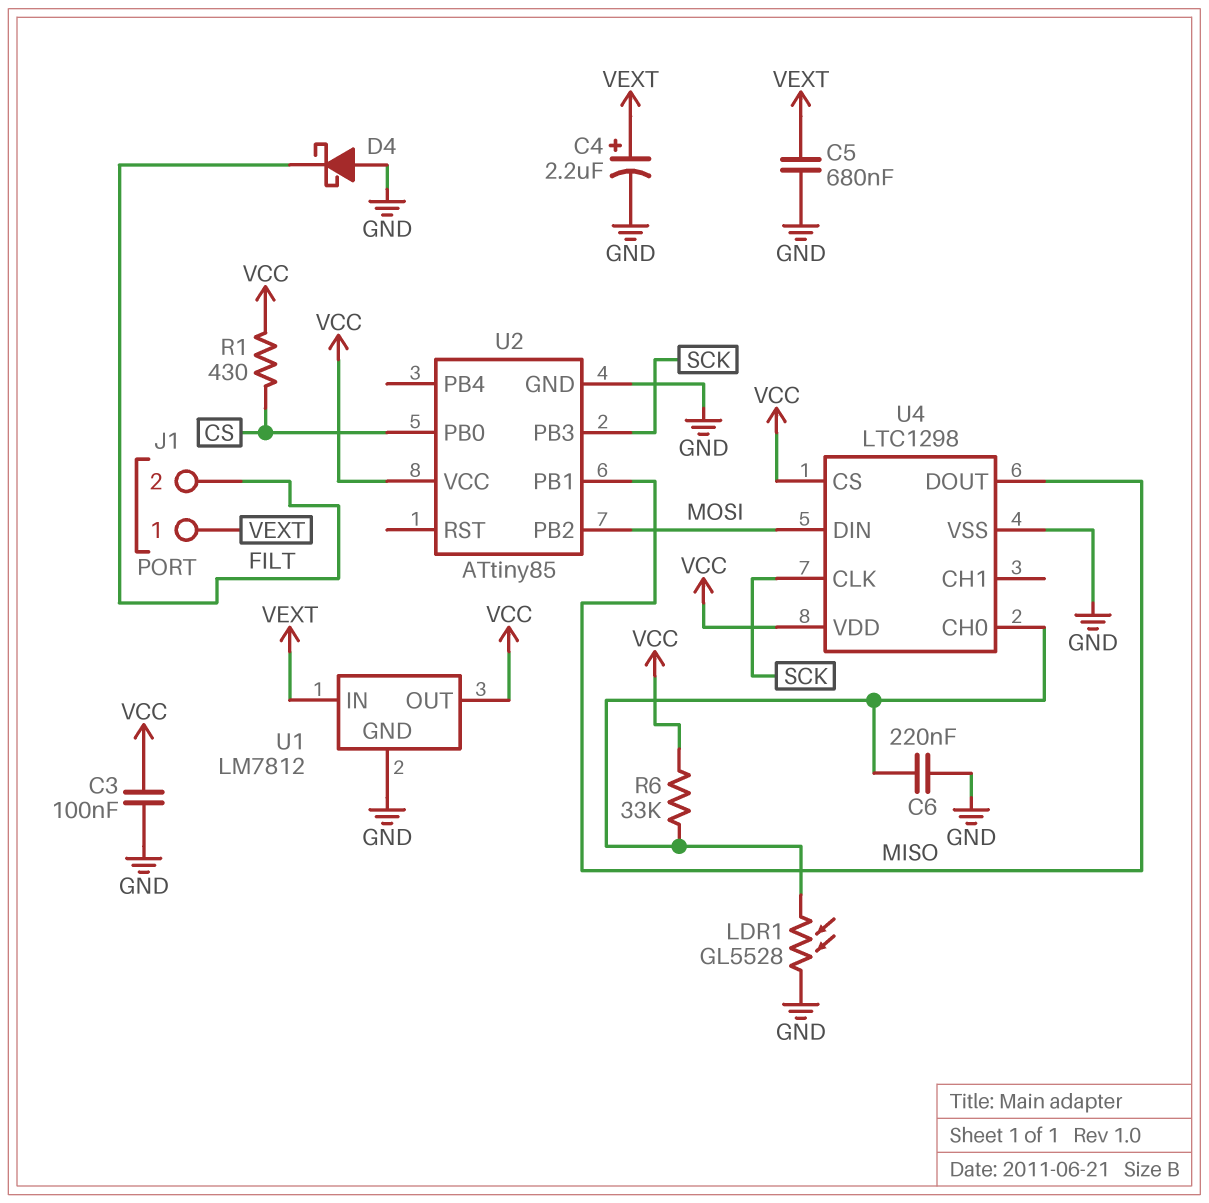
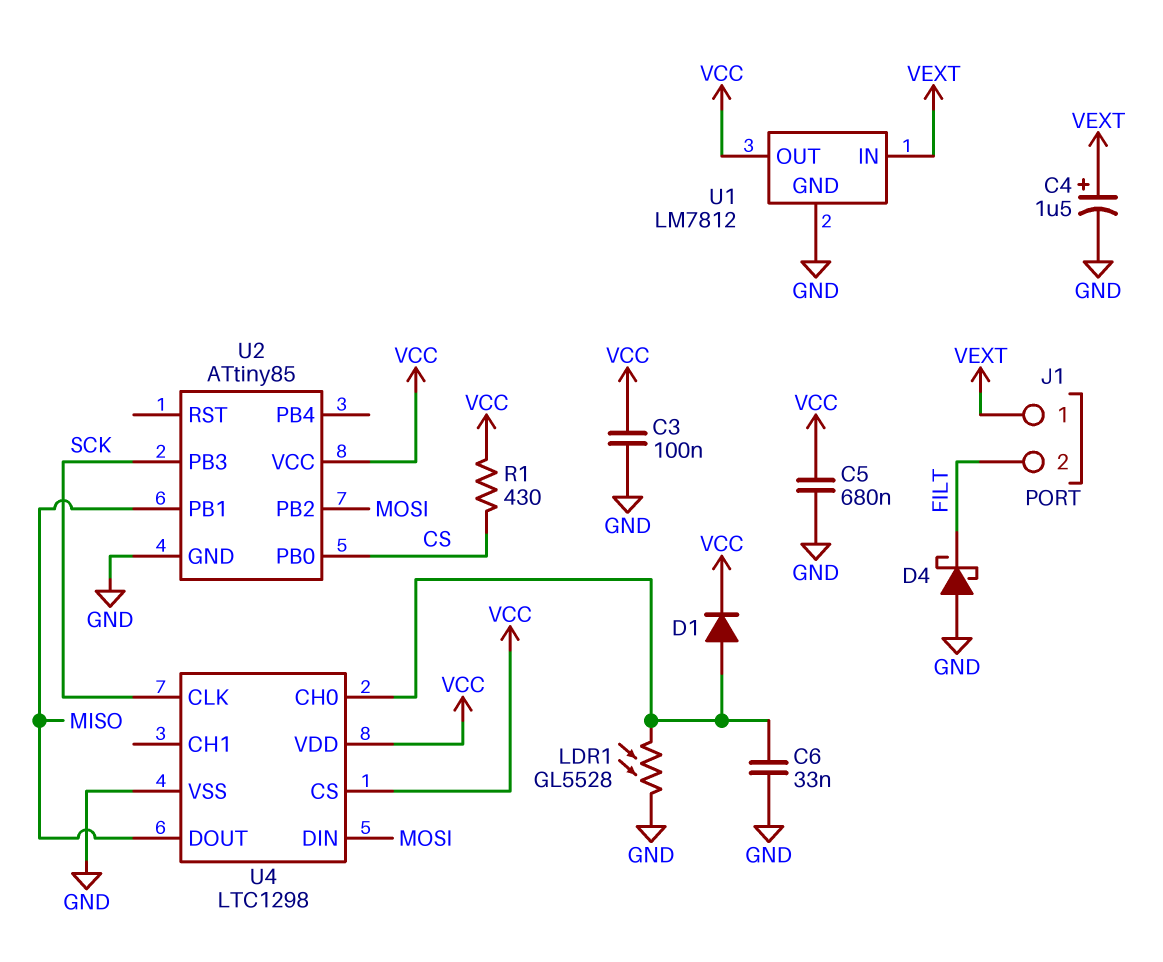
C4: 2.2uF (plus VEXT, minus GND) -> 1.5uF (plus VEXT, minus GND)
C5: 680nF (GND, VEXT) -> 680nF (GND, VCC)
C6: 220nF (GND, U4/CH0) -> 33nF (GND, U4/CH0)
D1: none -> diode (A U4/CH0, K VCC)
R6: 33k (U4/CH0, VCC) -> none

